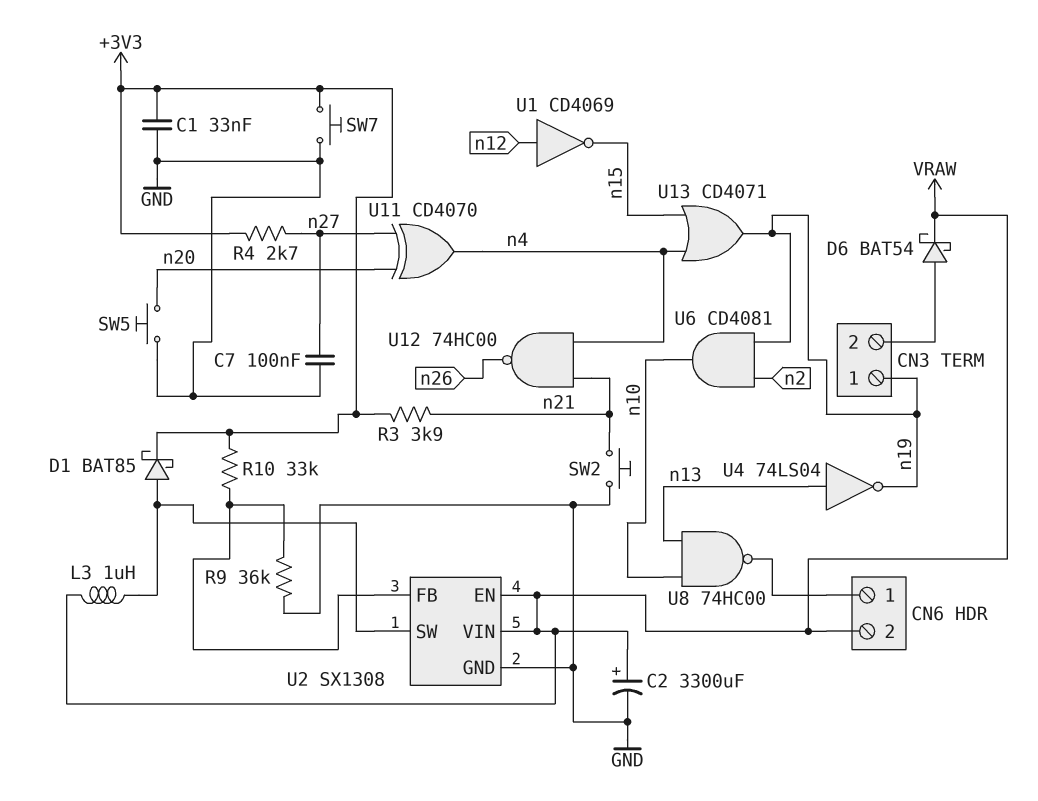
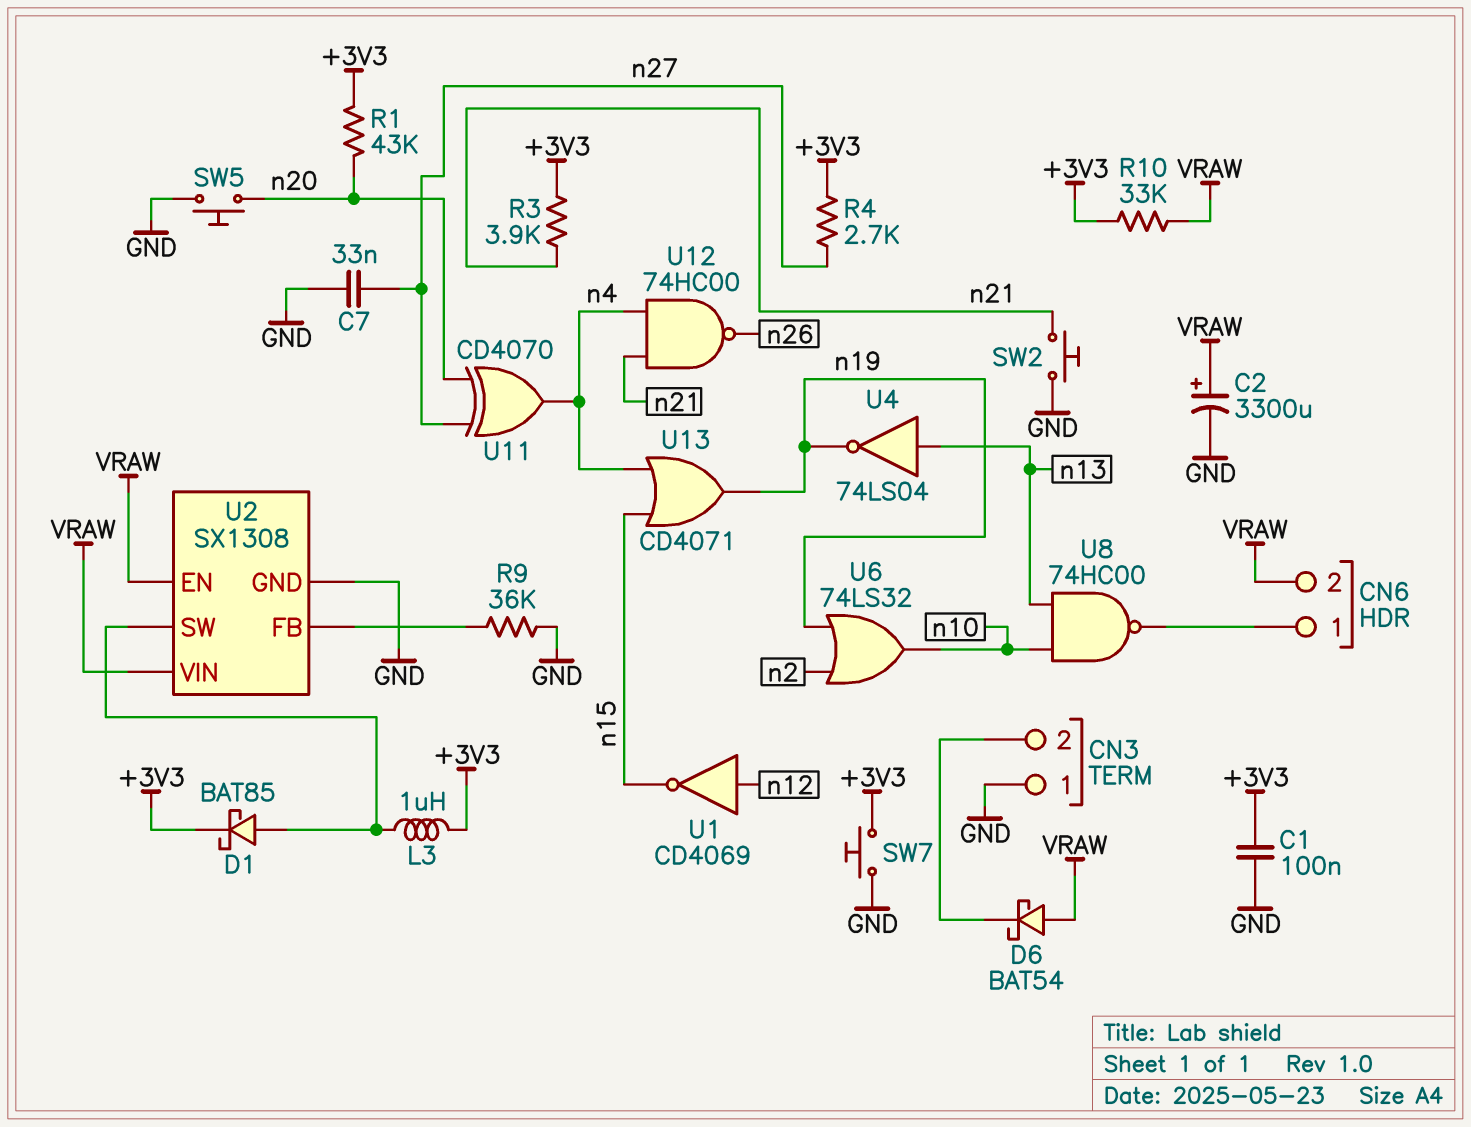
C1: 33nF (+3V3, GND) -> 100nF (+3V3, GND)
C7: 100nF (GND, n27) -> 33nF (GND, n27)
CN3 pin 1: n19 -> GND
D6: schottky BAT54 (A CN3/2, K VRAW) -> schottky BAT54 (A VRAW, K CN3/2)
L3: 1uH (U2/SW, VRAW) -> 1uH (+3V3, U2/SW)
R1: none -> 43k (+3V3, n20)
R10: 33k (+3V3, U2/FB) -> 33k (+3V3, VRAW)
U6: AND CD4081 (in n2, in n19, out n10) -> OR 74LS32 (in n2, in n19, out n10)

